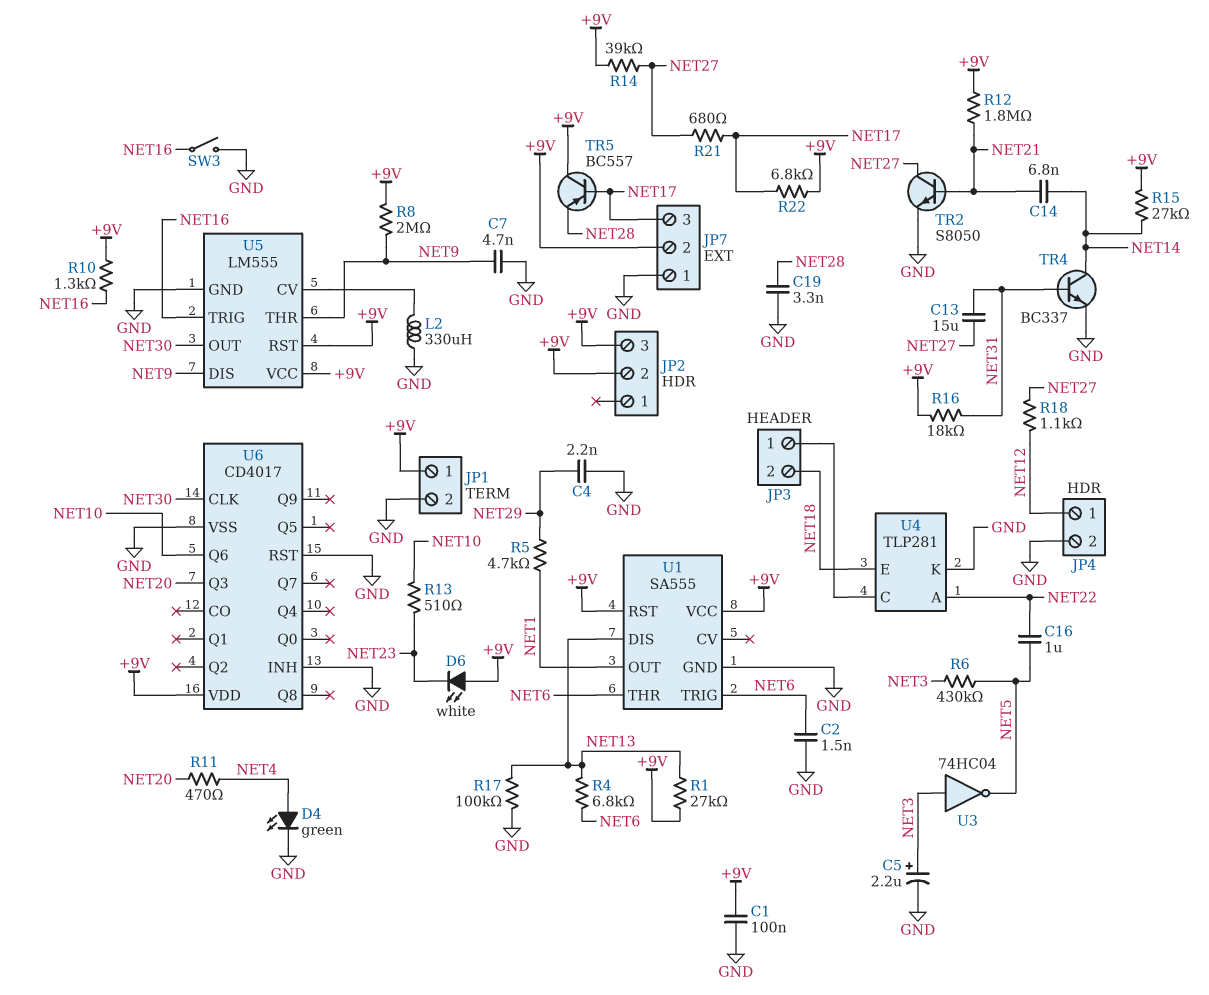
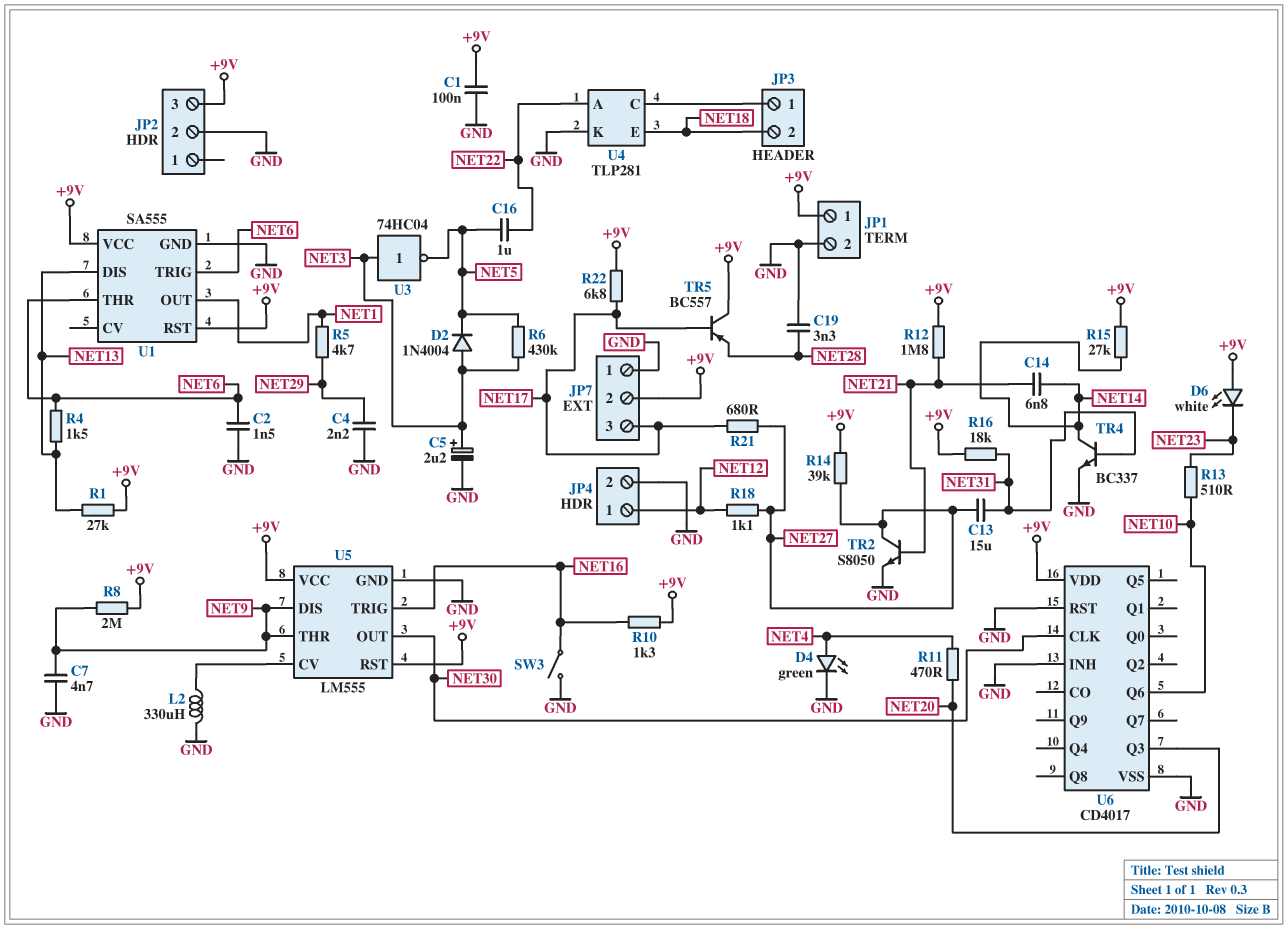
D2: none -> diode 1N4004 (A NET3, K NET5)
JP2 pin 2: +9V -> GND
R4: 6.8k (NET6, NET13) -> 1.5k (NET6, NET13)
R17: 100k (GND, NET13) -> none

